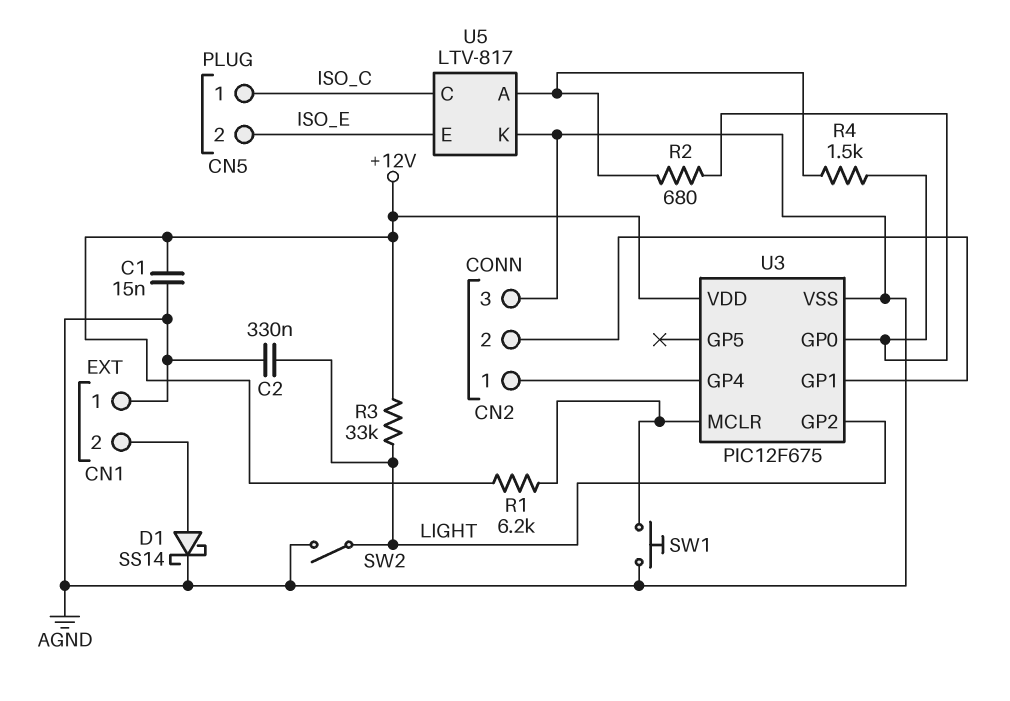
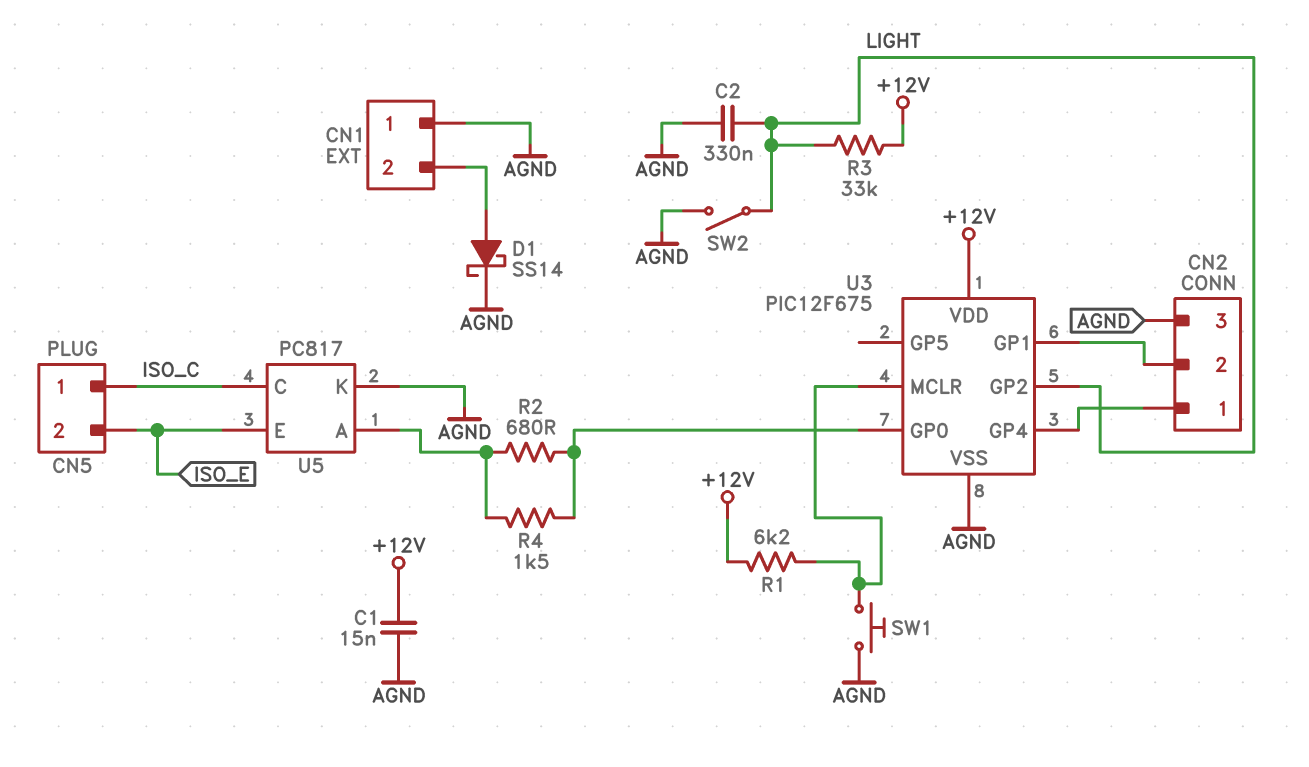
U5: LTV-817 -> PC817

